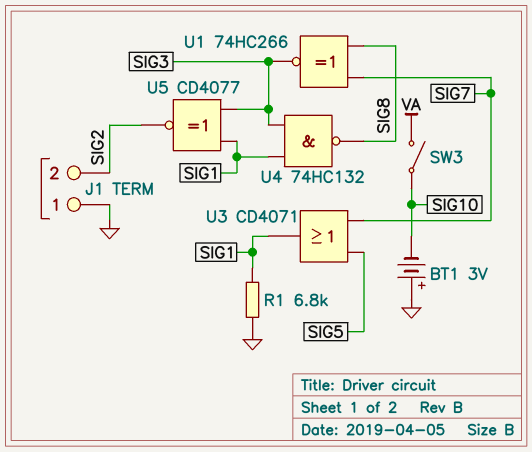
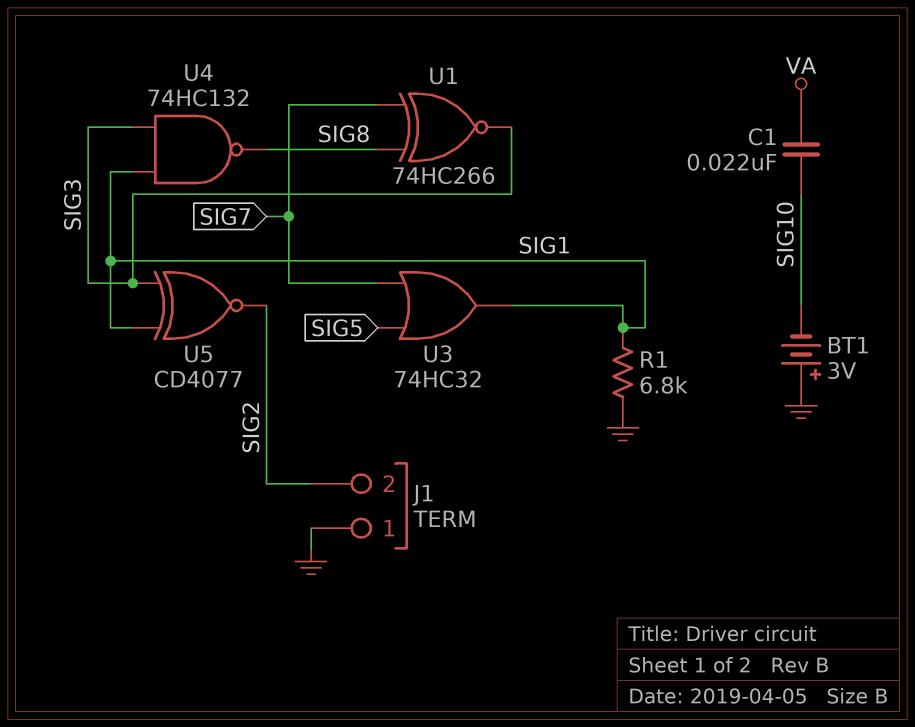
C1: none -> 22nF (SIG10, VA)
SW3: switch (SIG10, VA) -> none
U3: OR CD4071 (in SIG5, in SIG7, out SIG1) -> OR 74HC32 (in SIG5, in SIG7, out SIG1)

